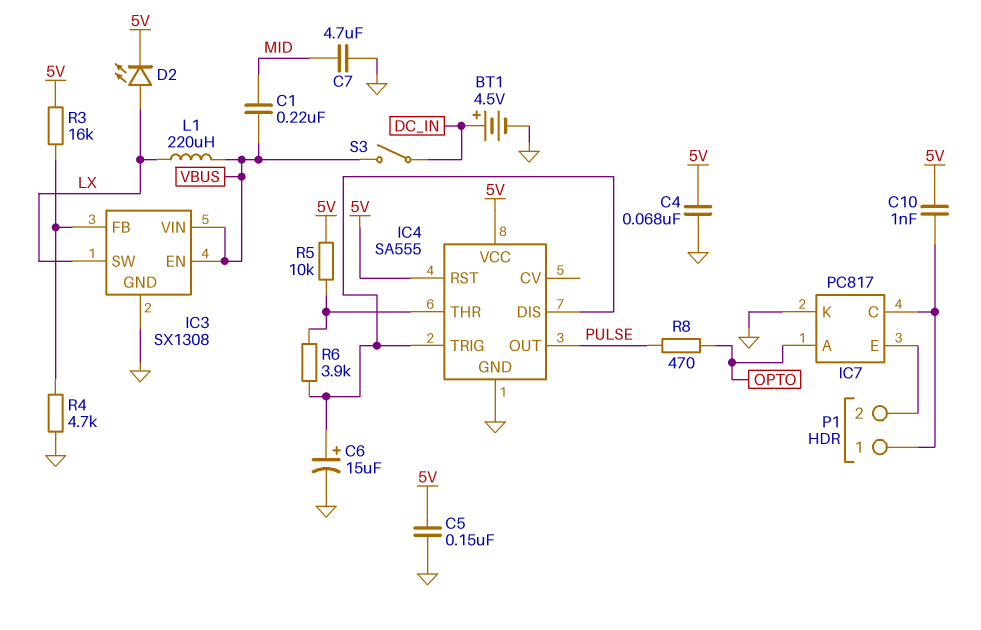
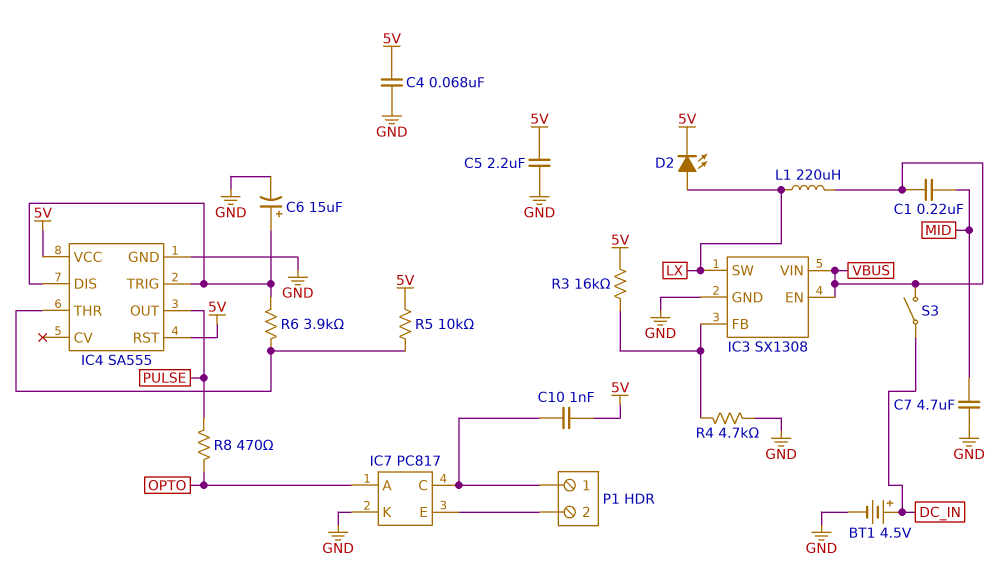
C5: 150nF (5V, GND) -> 2.2uF (5V, GND)

